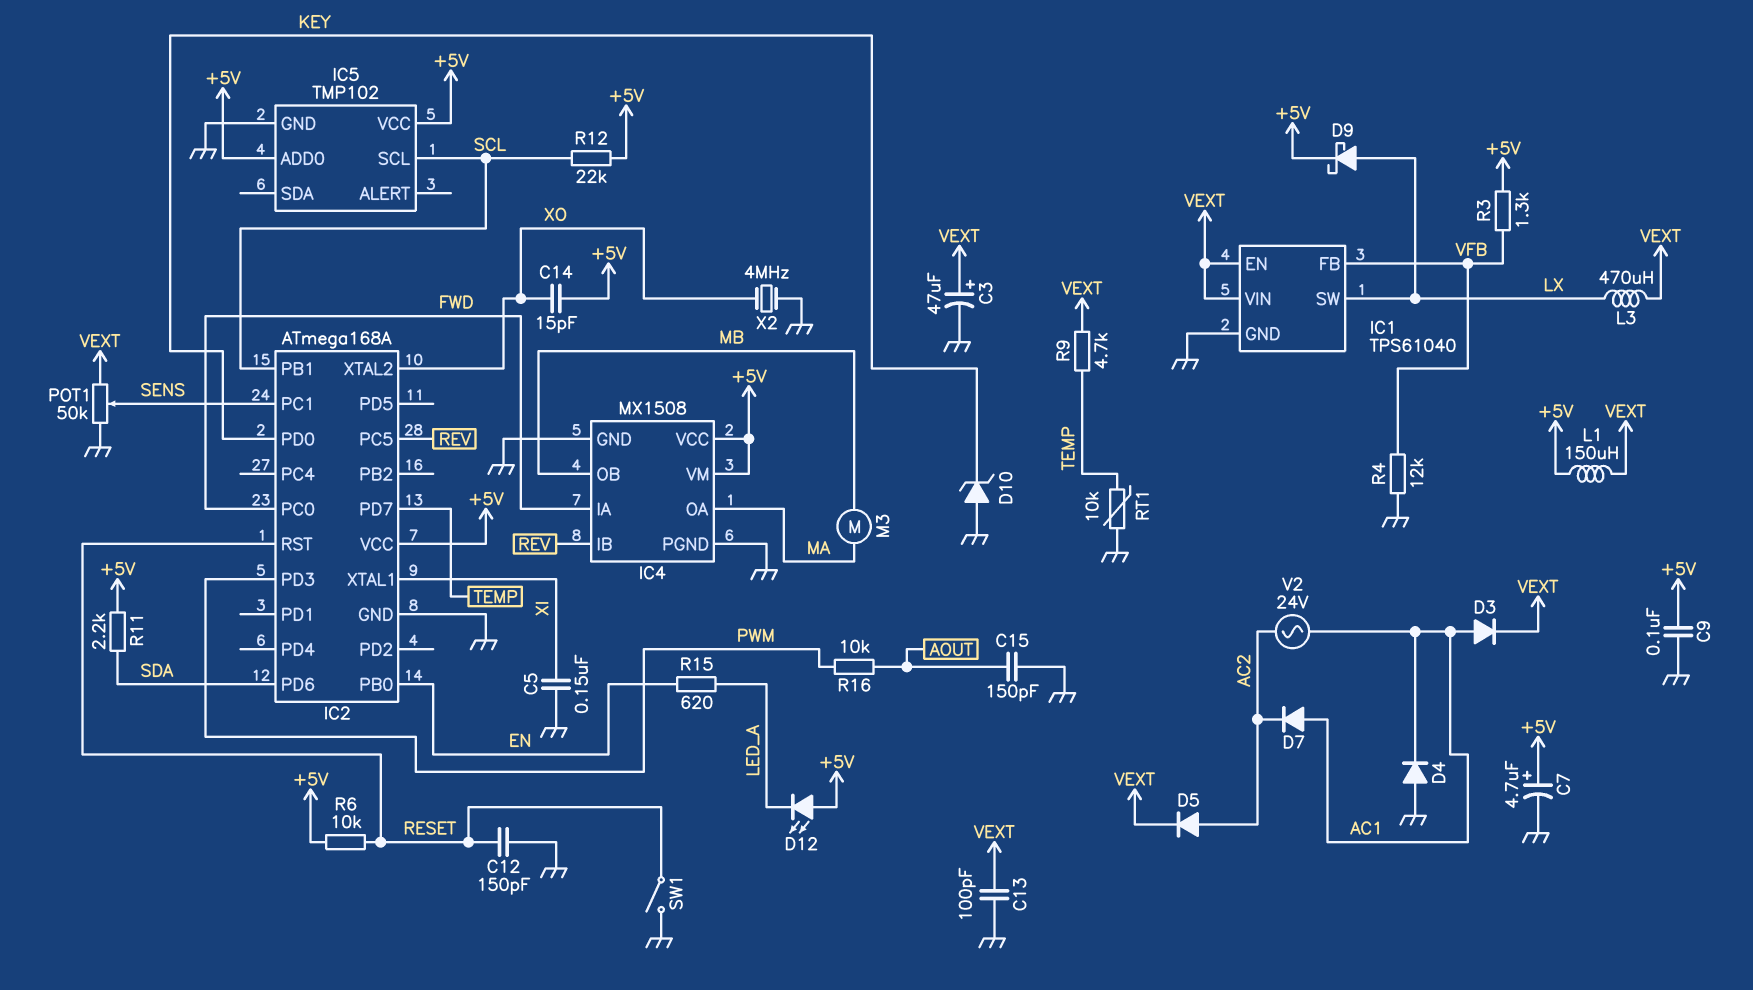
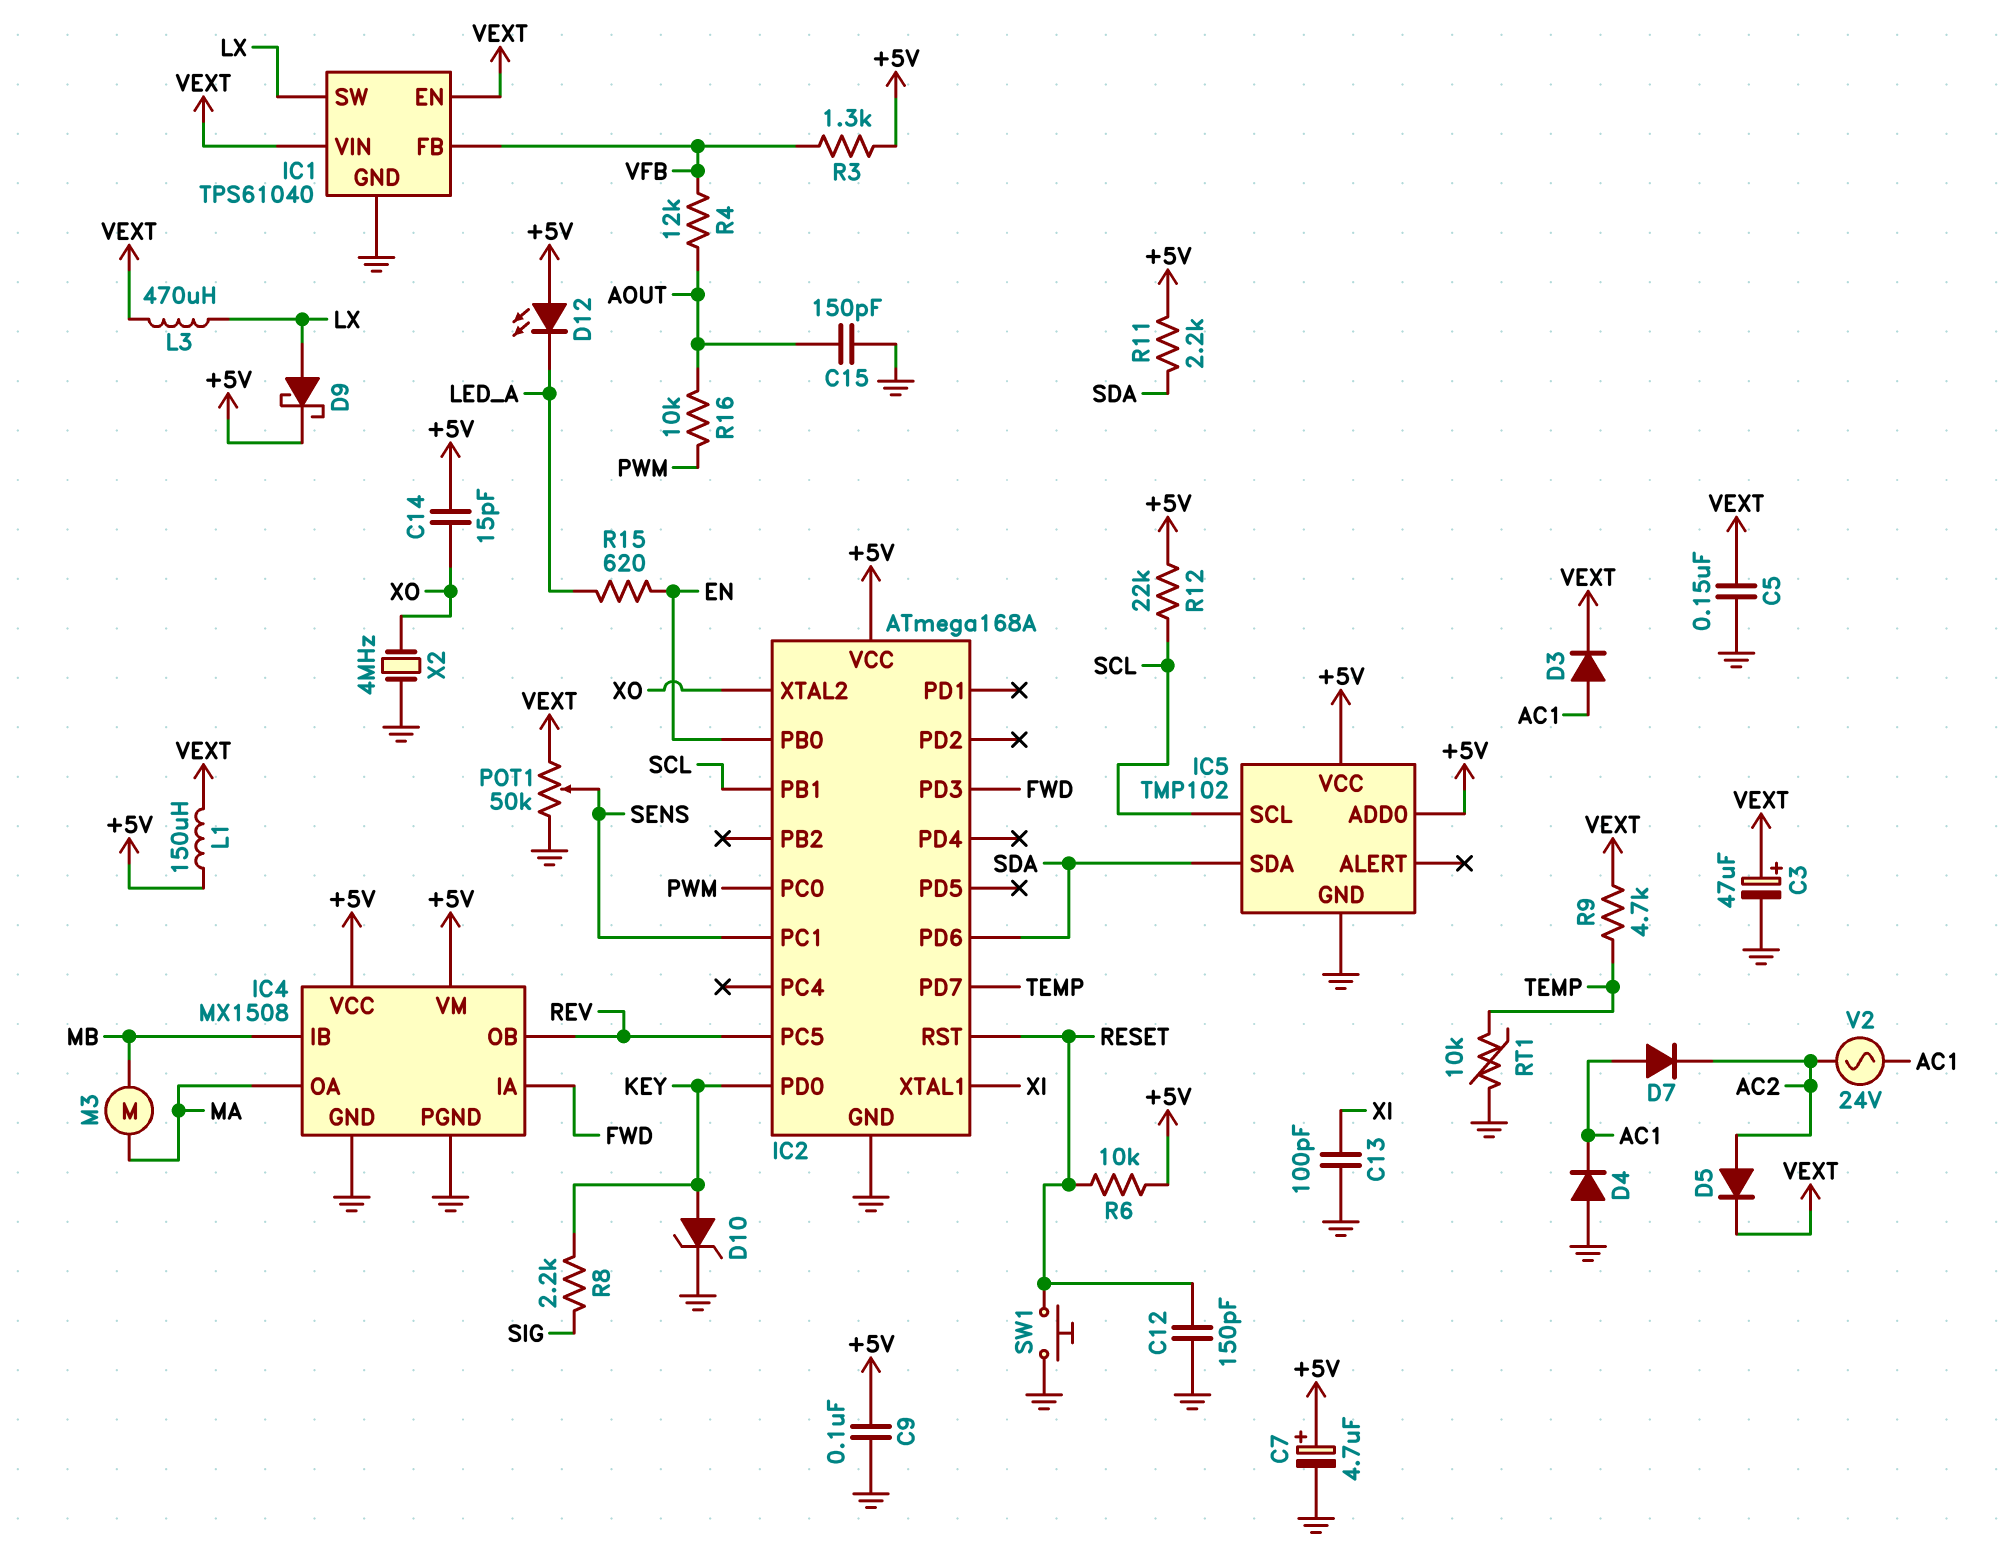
C5: 150nF (GND, XI) -> 150nF (GND, VEXT)
C13: 100pF (GND, VEXT) -> 100pF (GND, XI)
D10: zener (A GND, K KEY) -> zener (A KEY, K GND)
IC2 pin PC0: FWD -> PWM
IC2 pin PD3: PWM -> FWD
IC4 pin IB: REV -> MB
IC4 pin OB: MB -> REV
IC5 pin SDA: none -> SDA
R4: 12k (GND, VFB) -> 12k (AOUT, VFB)
R8: none -> 2.2k (KEY, SIG)
SW1: switch (GND, RESET) -> button (GND, RESET)

